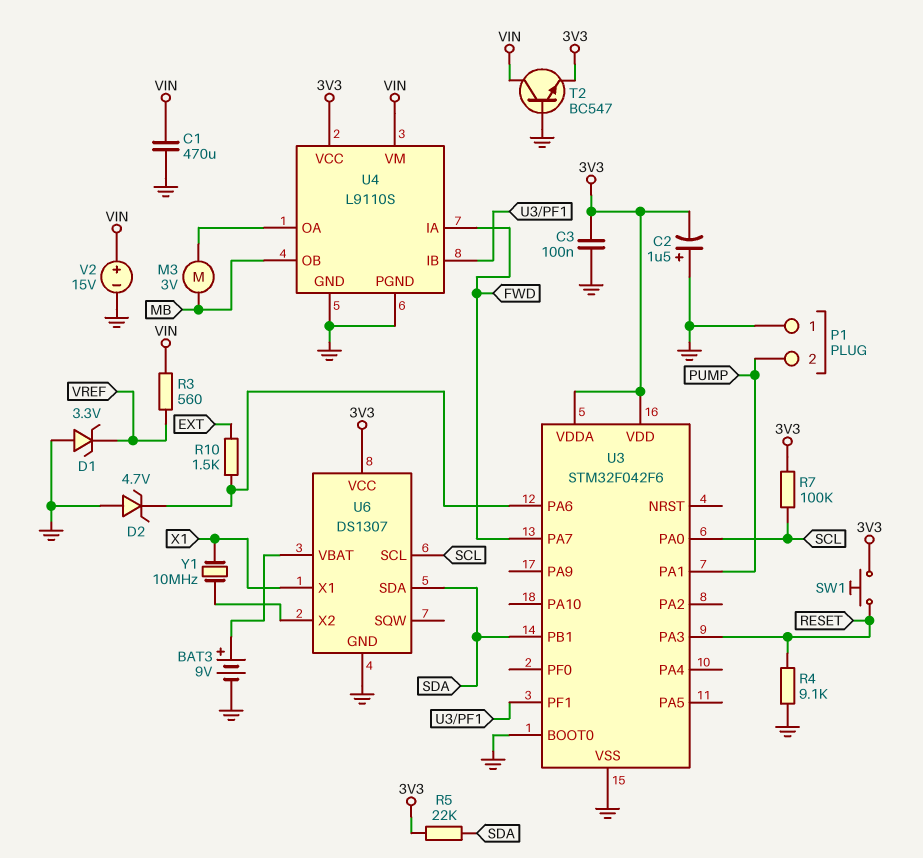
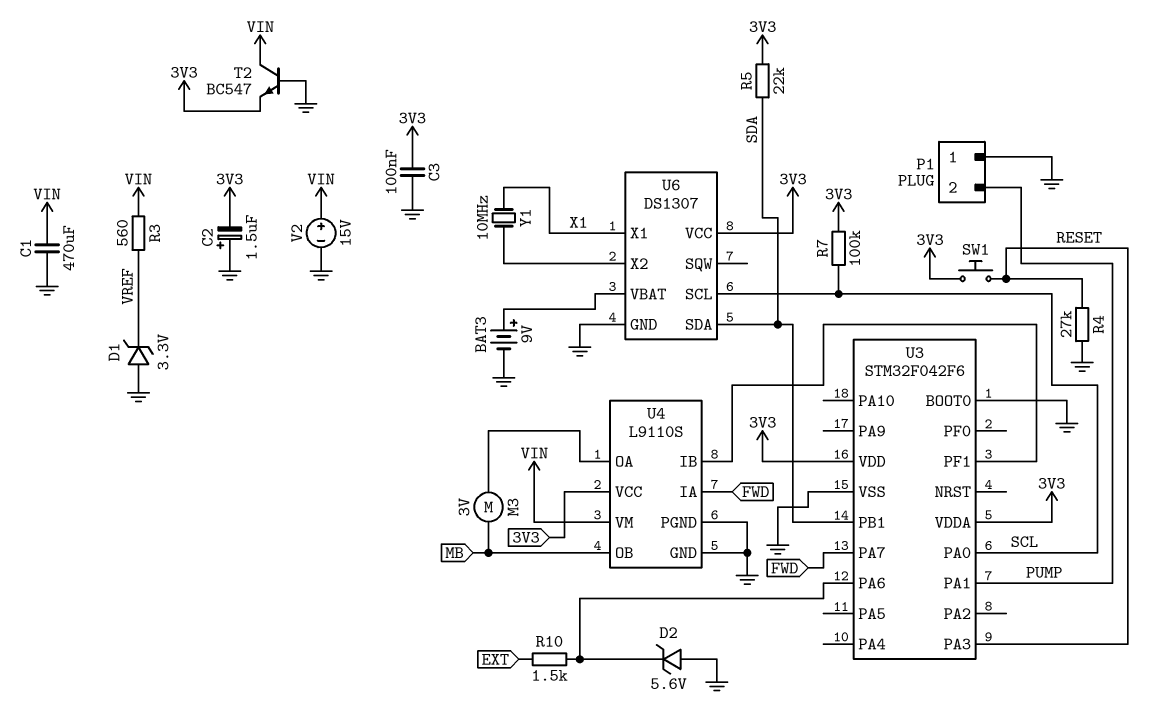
D2: zener 4.7V (A GND, K U3/PA6) -> zener 5.6V (A GND, K U3/PA6)
R4: 9.1k (GND, RESET) -> 27k (GND, RESET)

